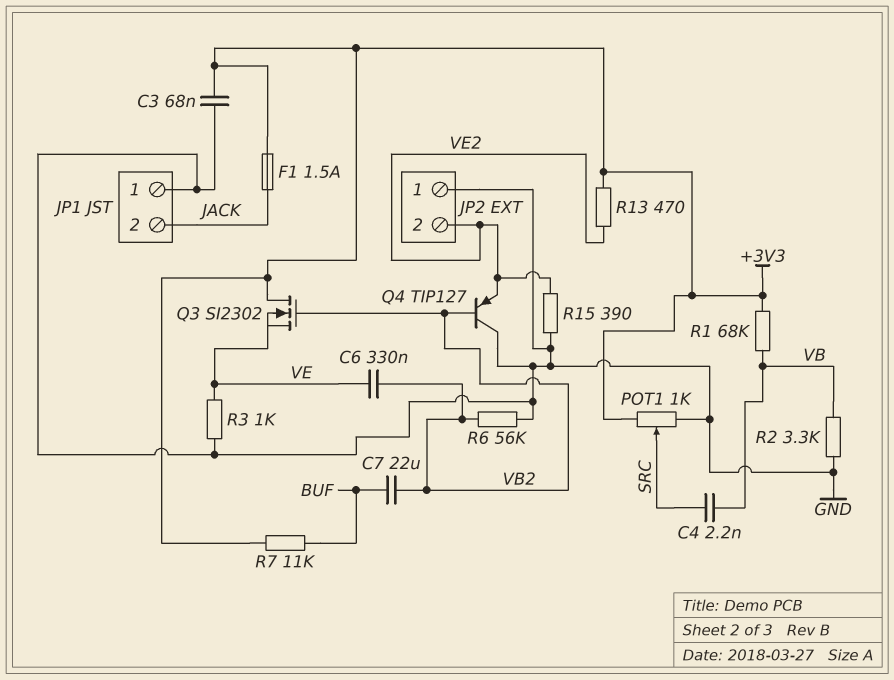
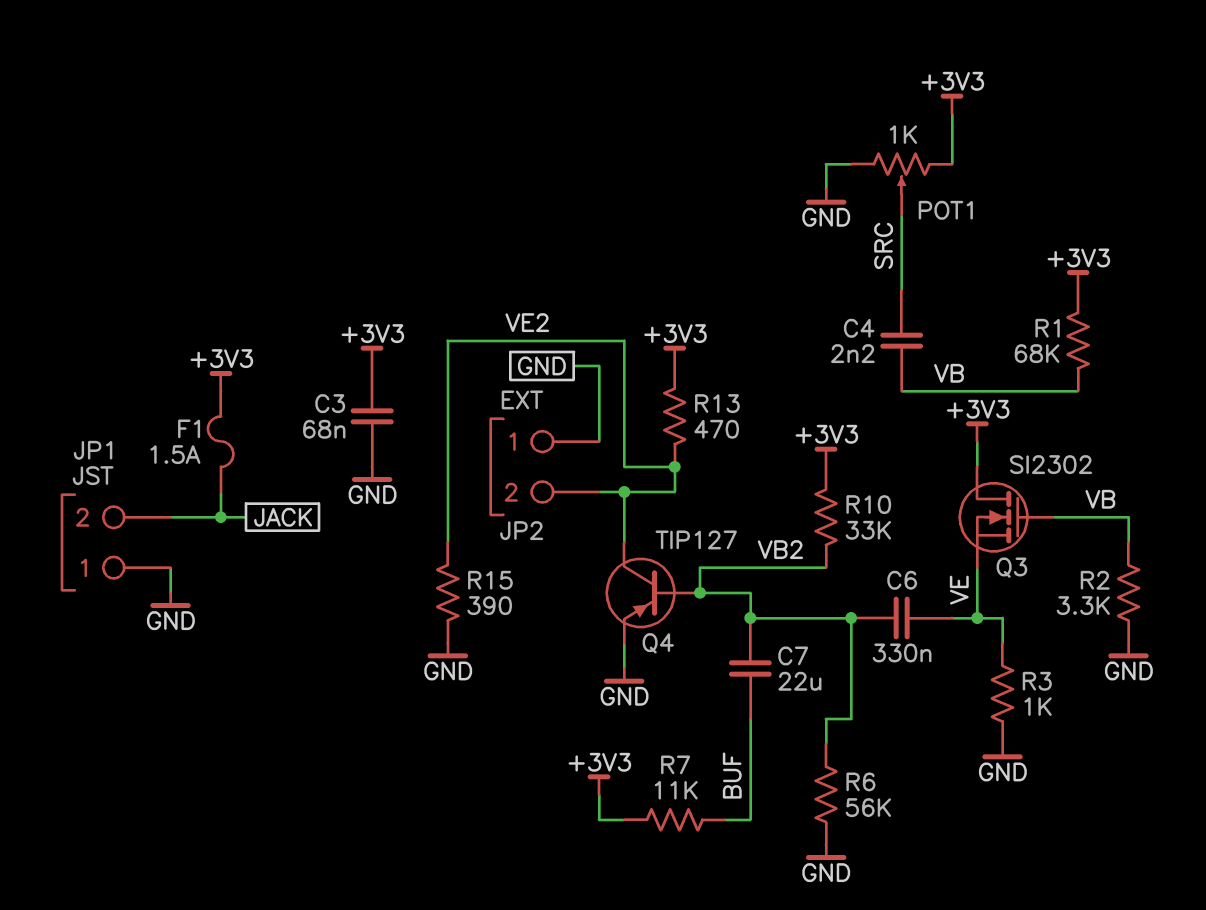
Q3: NMOS SI2302 (G VB2, D +3V3, S VE) -> NMOS SI2302 (G VB, D +3V3, S VE)
Q4: PNP TIP127 (B VB2, C GND, E VE2) -> PNP TIP127 (B VB2, C VE2, E GND)
R10: none -> 33k (+3V3, VB2)

